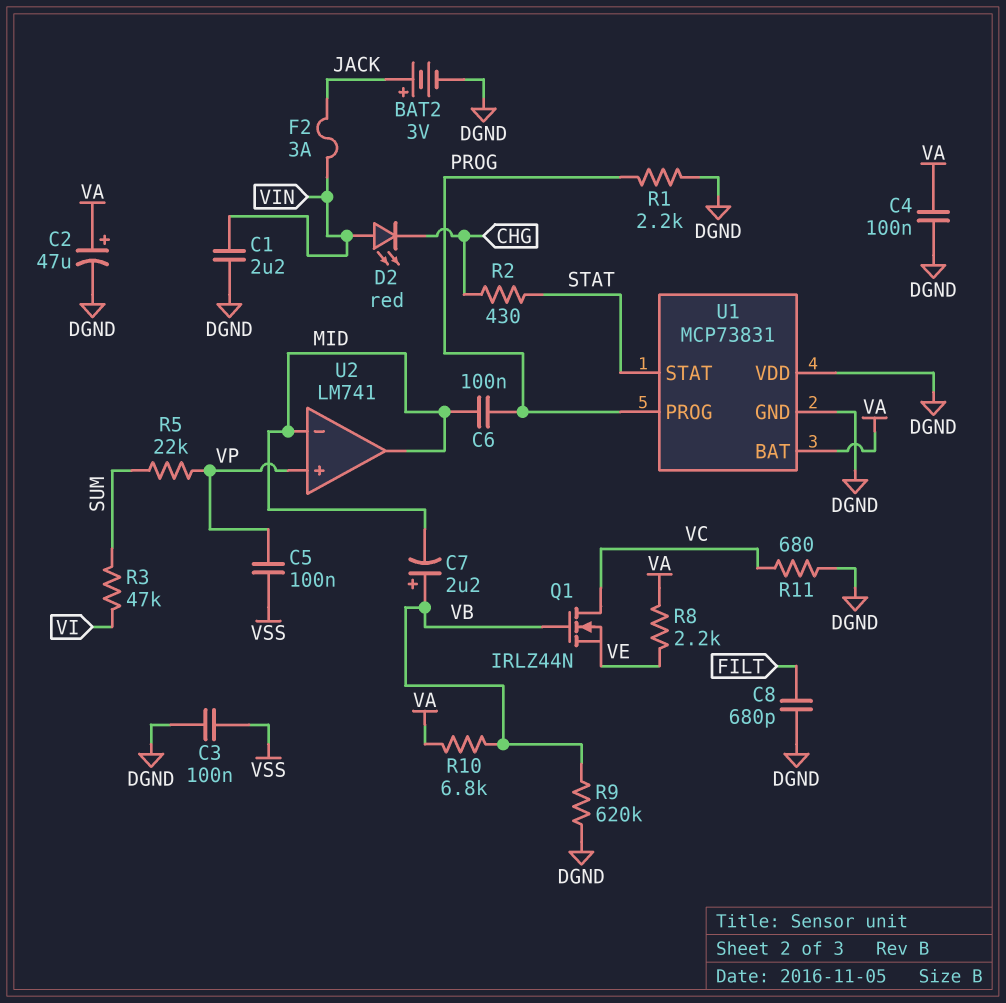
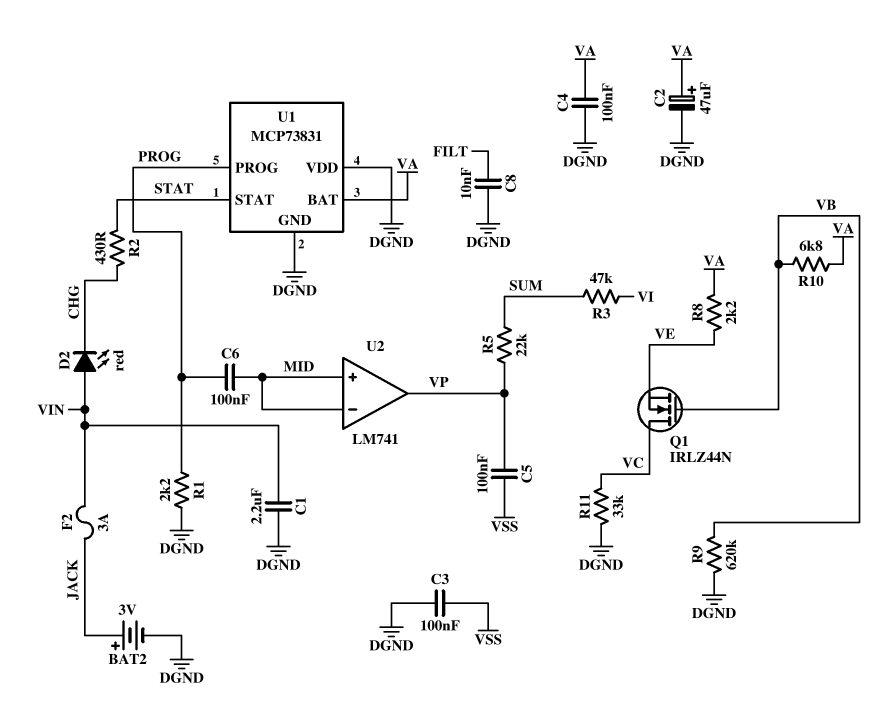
C7: 2.2uF (plus VB, minus MID) -> none
C8: 680pF (DGND, FILT) -> 10nF (DGND, FILT)
R11: 680 (DGND, VC) -> 33k (DGND, VC)
U2 pin in+: VP -> MID
U2 pin out: MID -> VP

